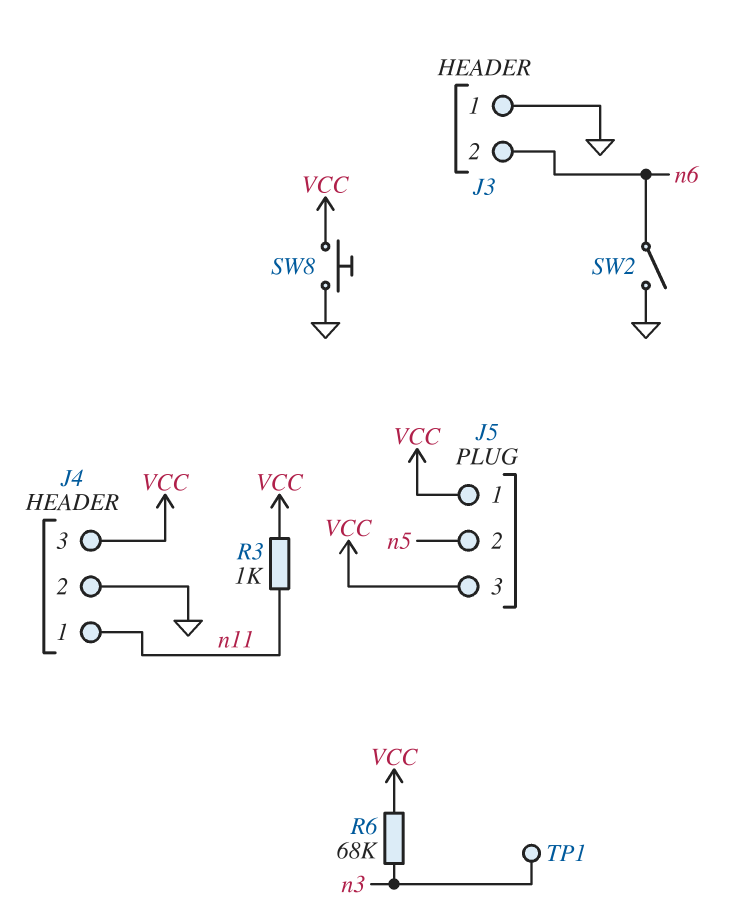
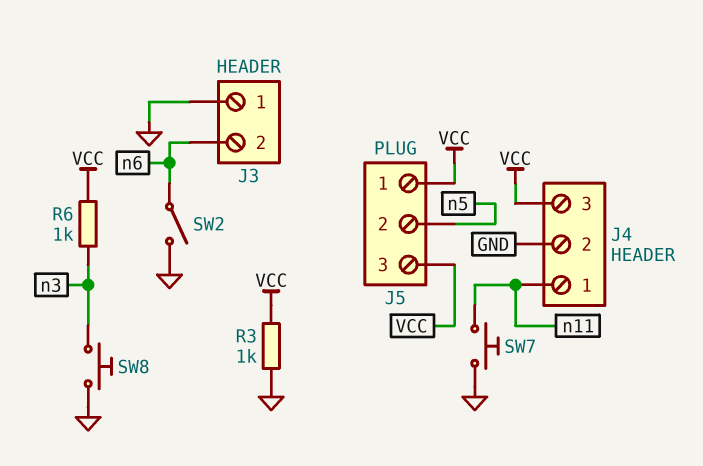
R3: 1k (VCC, n11) -> 1k (GND, VCC)
R6: 68k (VCC, n3) -> 1k (VCC, n3)
SW7: none -> button (GND, n11)
SW8: button (GND, VCC) -> button (GND, n3)
TP1: test point (n3) -> none

